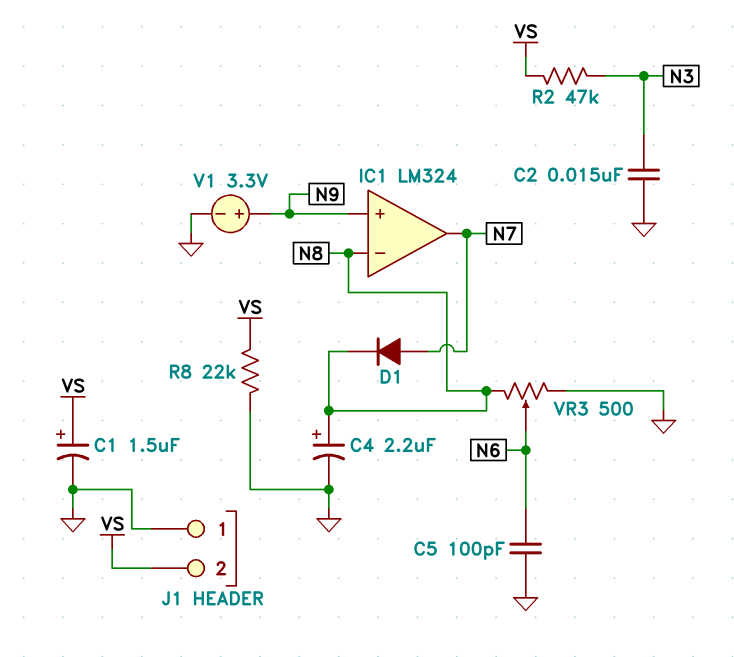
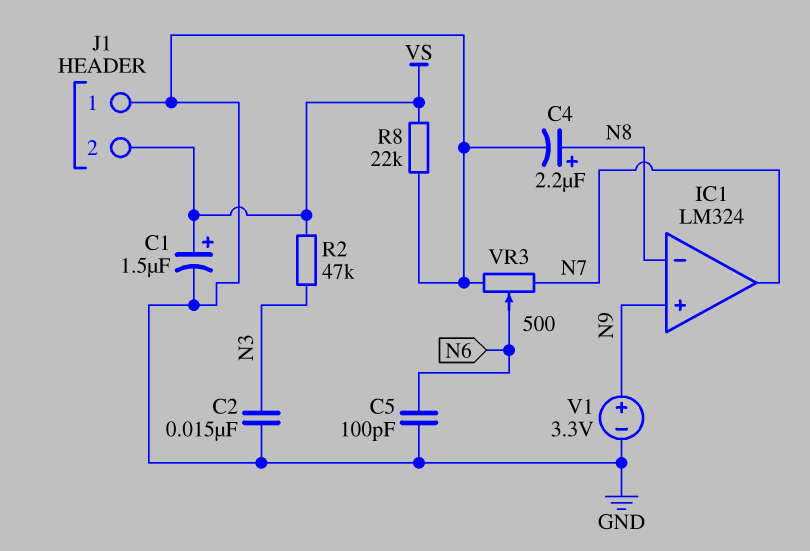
D1: diode (A N7, K N8) -> none
VR3: 500 (GND, N8, wiper N6) -> 500 (GND, N7, wiper N6)

